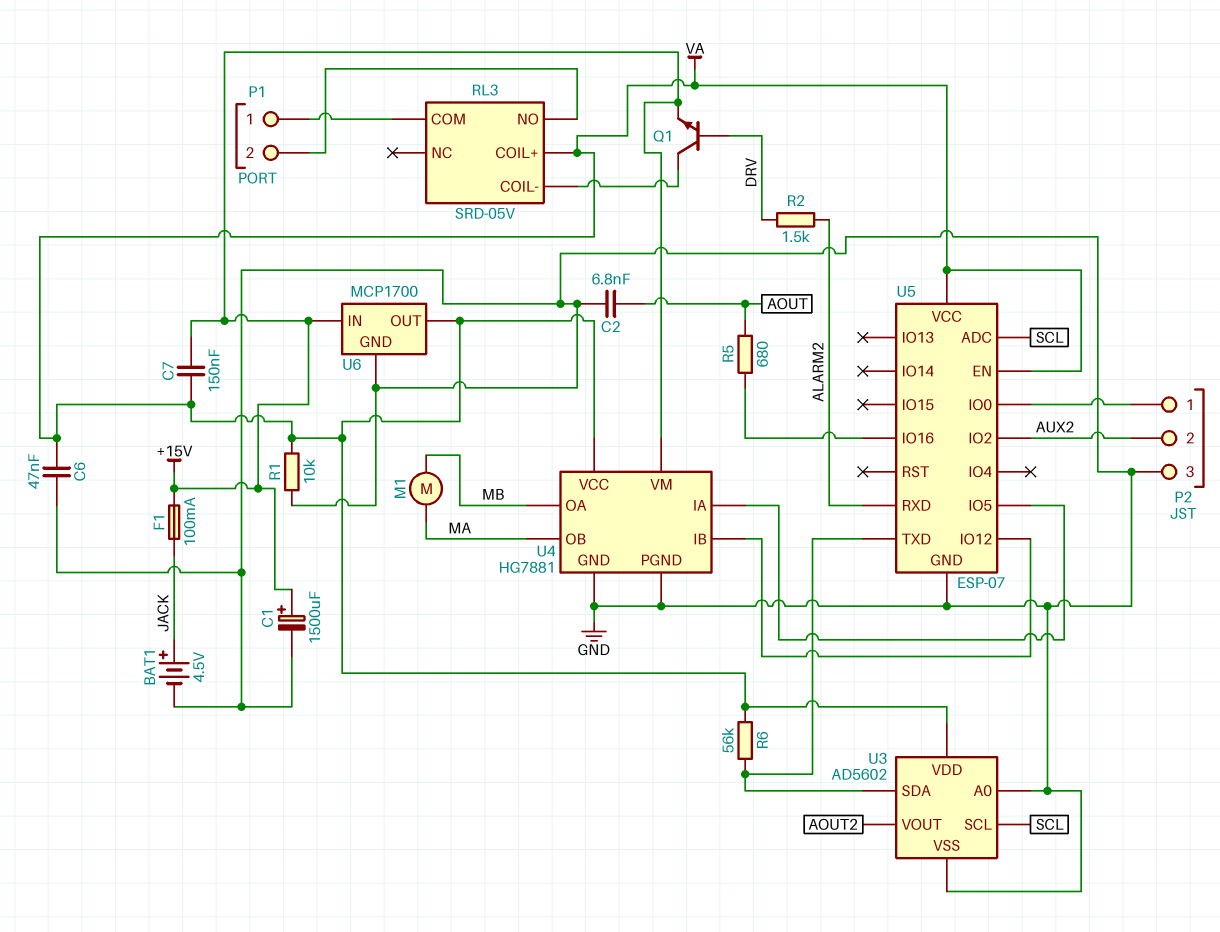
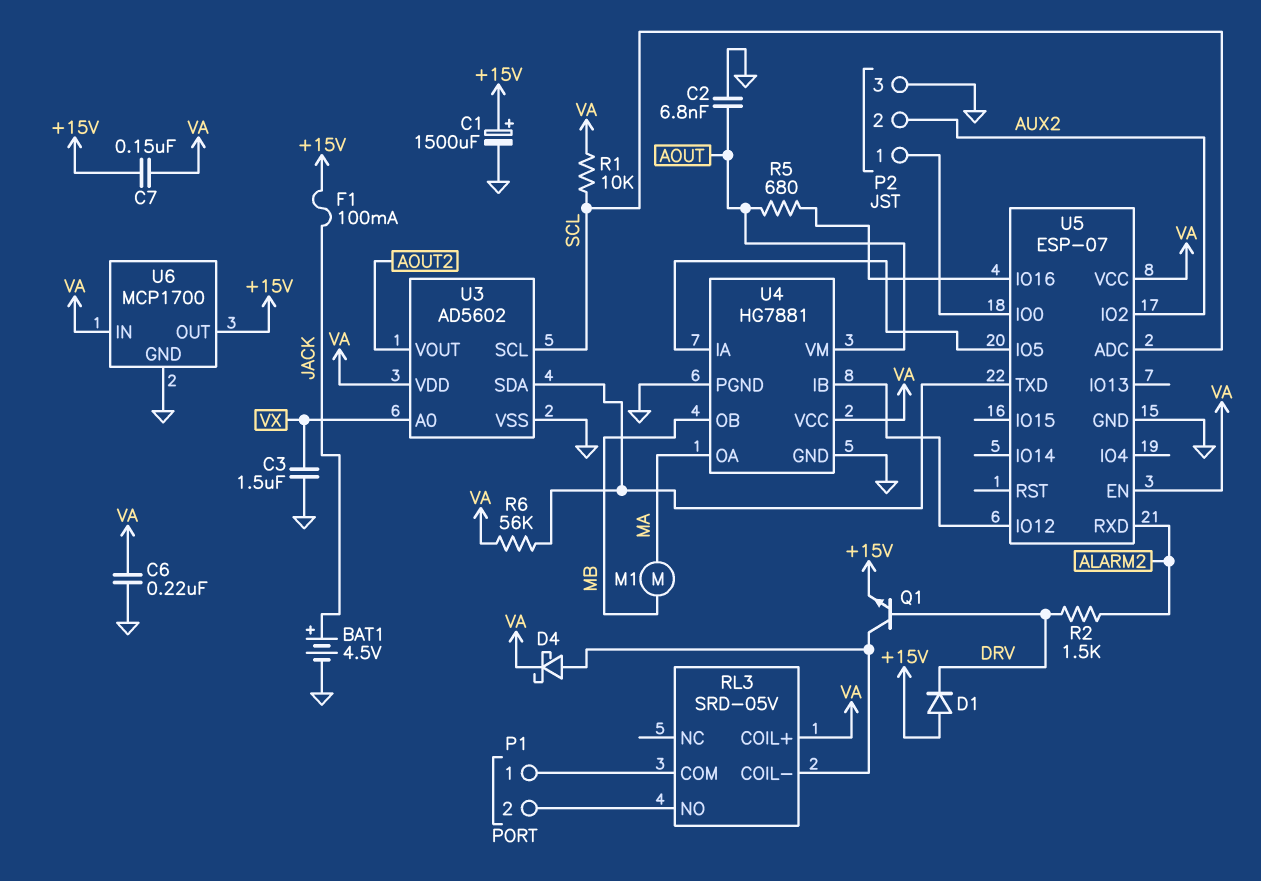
C3: none -> 1.5uF (GND, VX)
C6: 47nF (GND, VA) -> 220nF (GND, VA)
D1: none -> diode (A +15V, K DRV)
D4: none -> schottky (A RL3/COIL-, K VA)
R1: 10k (GND, VA) -> 10k (SCL, VA)
U3 pin A0: GND -> VX
U4 pin OA: MB -> MA
U4 pin OB: MA -> MB
U4 pin VM: +15V -> AOUT
U6 pin IN: +15V -> VA
U6 pin OUT: VA -> +15V

